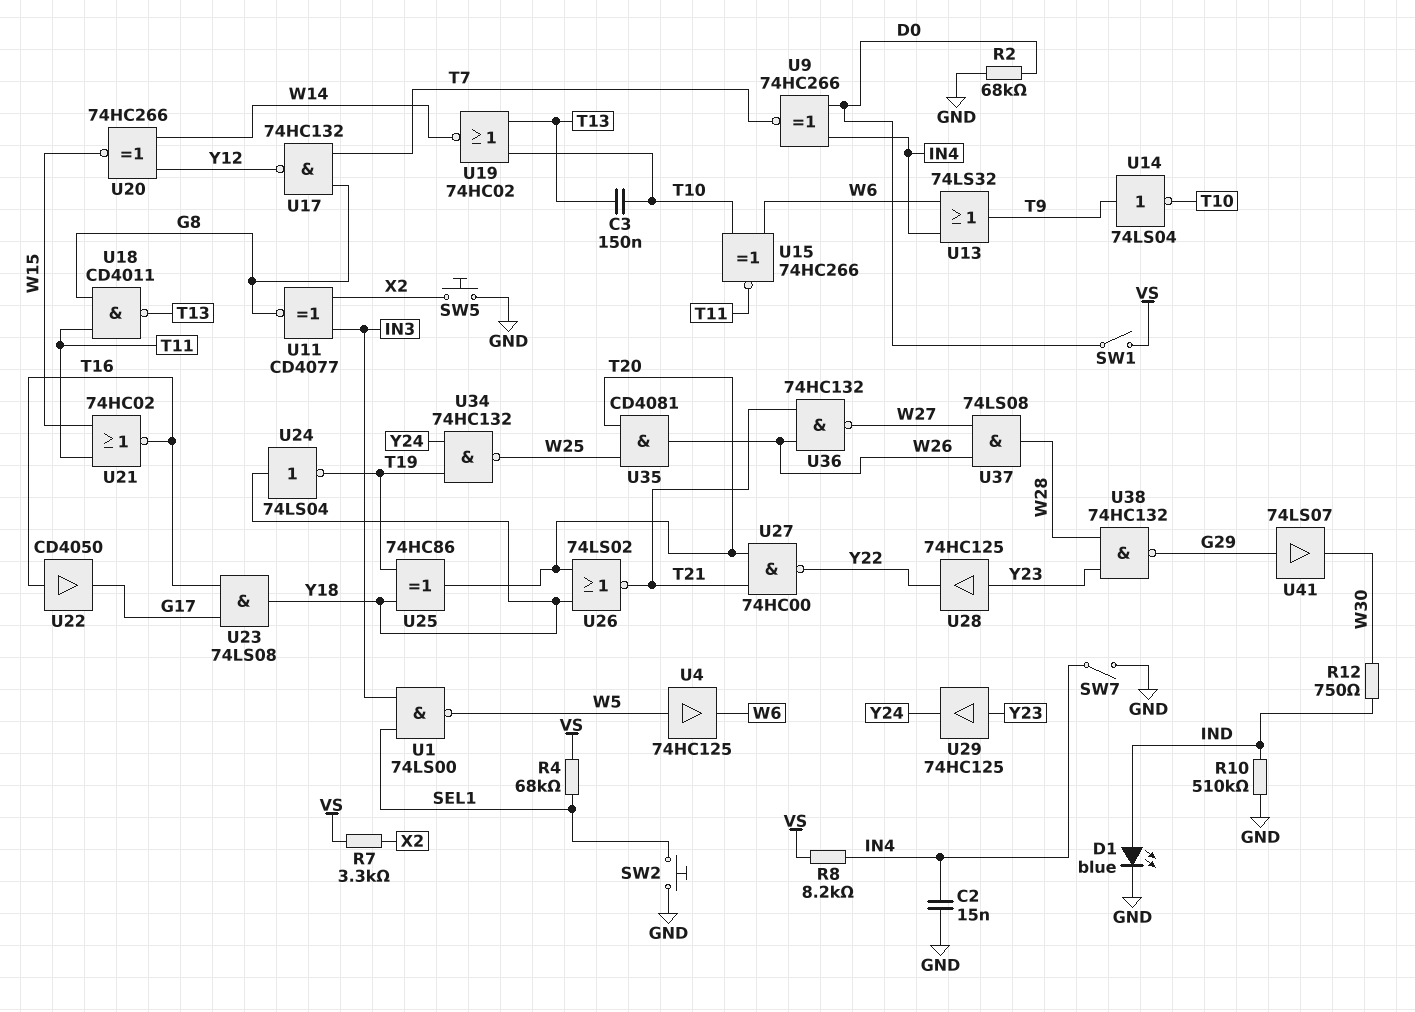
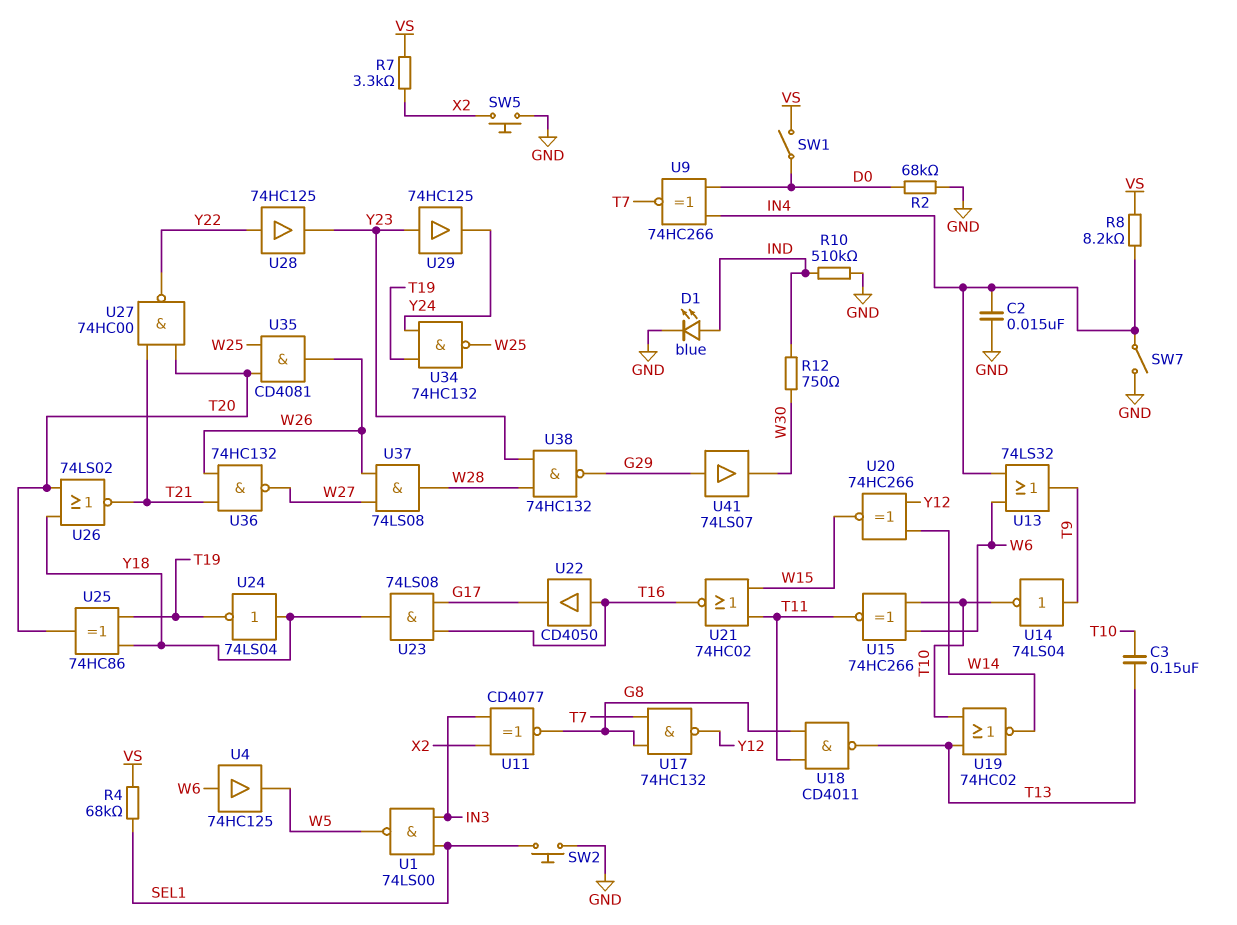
U4: buffer 74HC125 (in W5, out W6) -> buffer 74HC125 (in W6, out W5)
U28: buffer 74HC125 (in Y23, out Y22) -> buffer 74HC125 (in Y22, out Y23)

